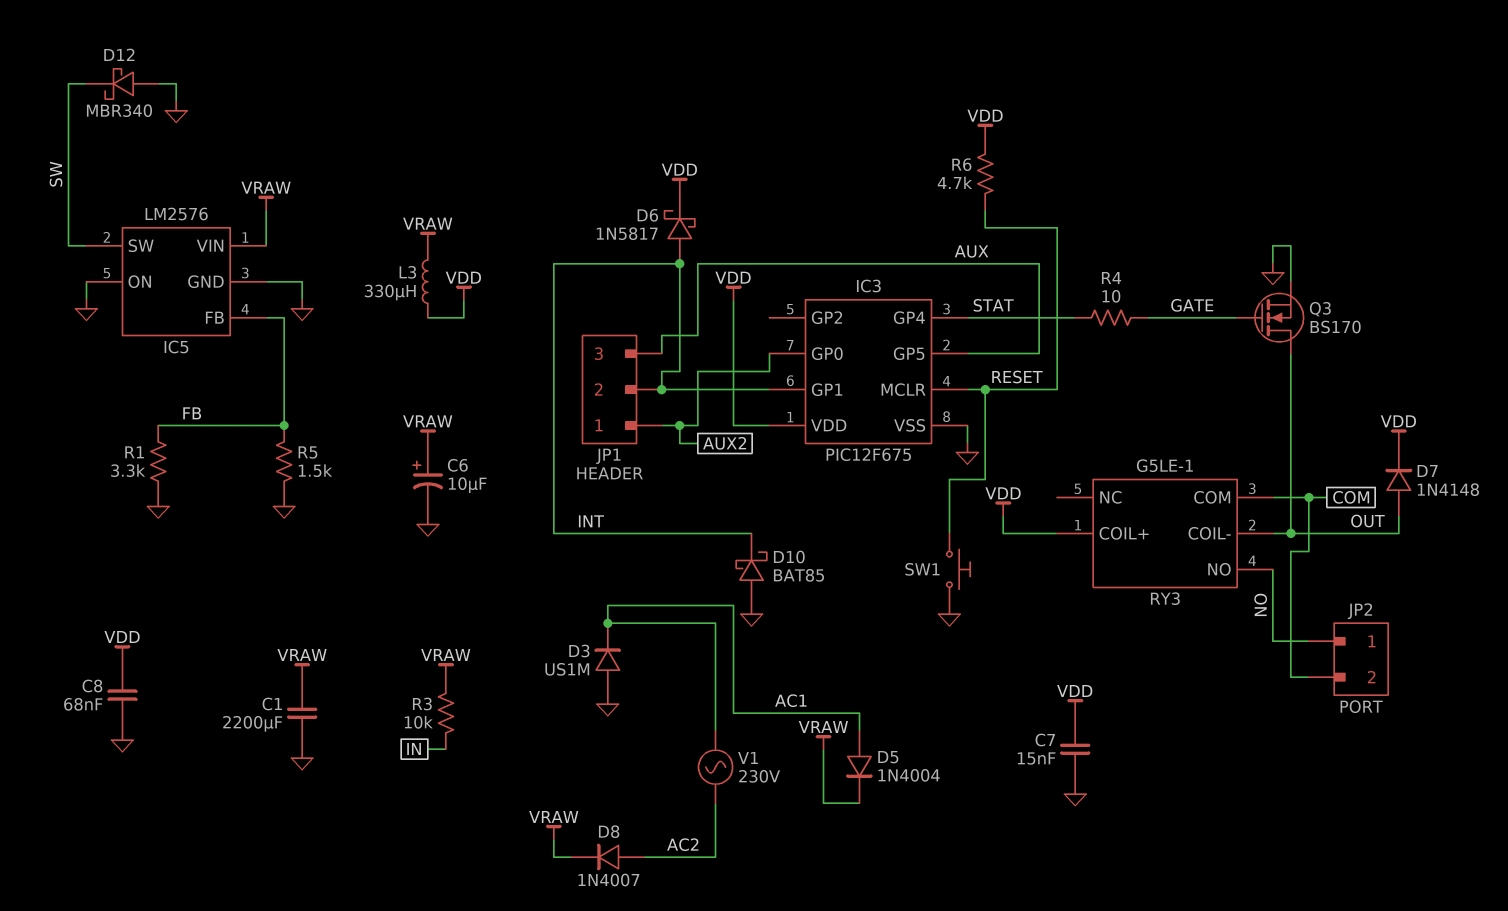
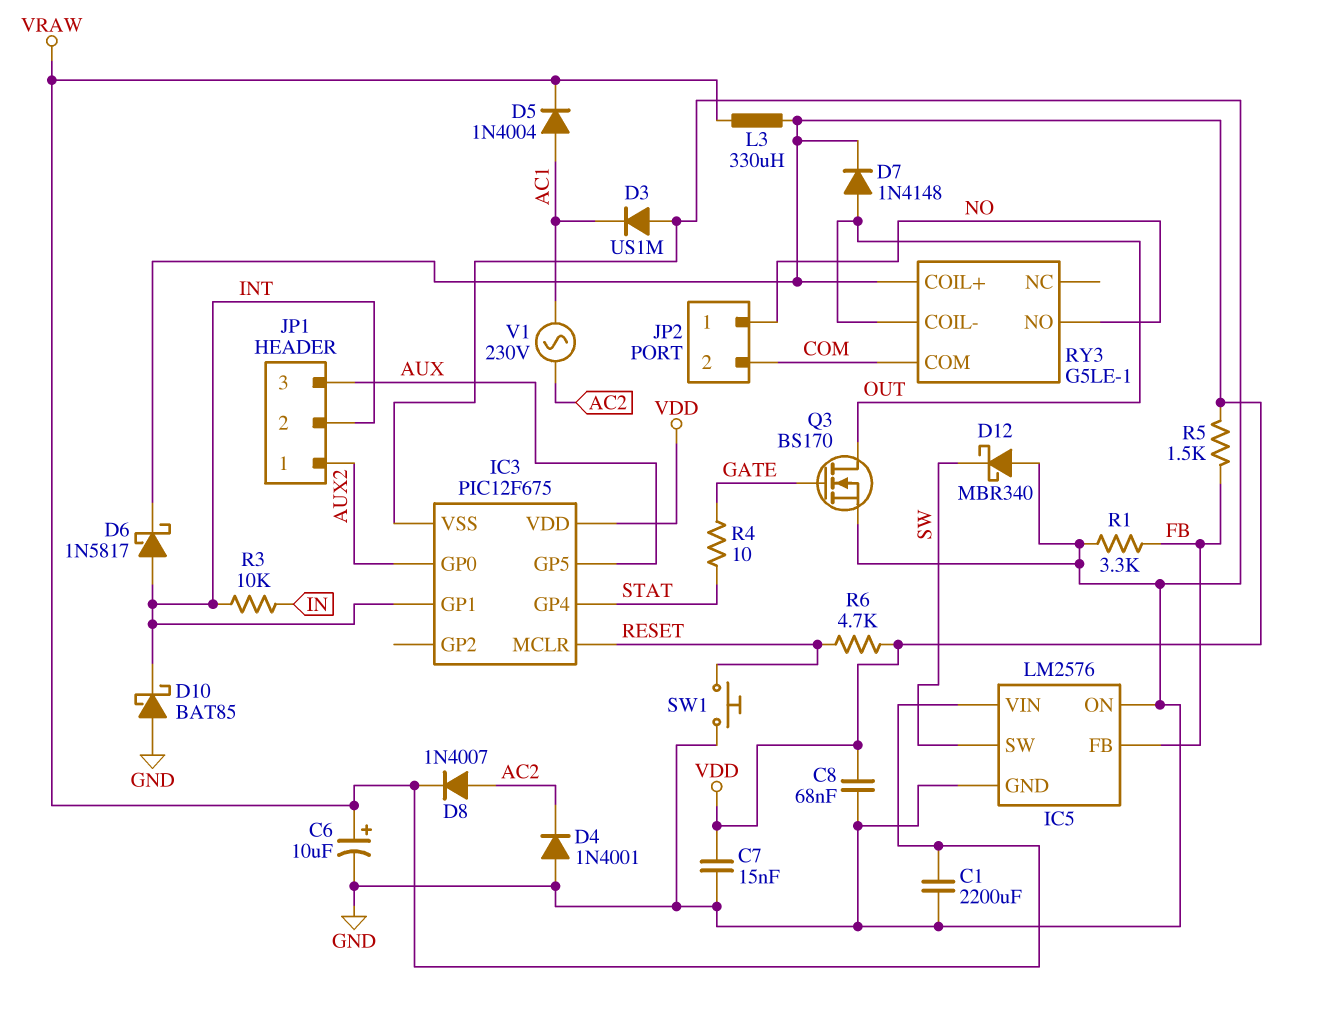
D4: none -> diode 1N4001 (A GND, K AC2)
R3: 10k (IN, VRAW) -> 10k (IN, INT)
R5: 1.5k (FB, GND) -> 1.5k (FB, VDD)

